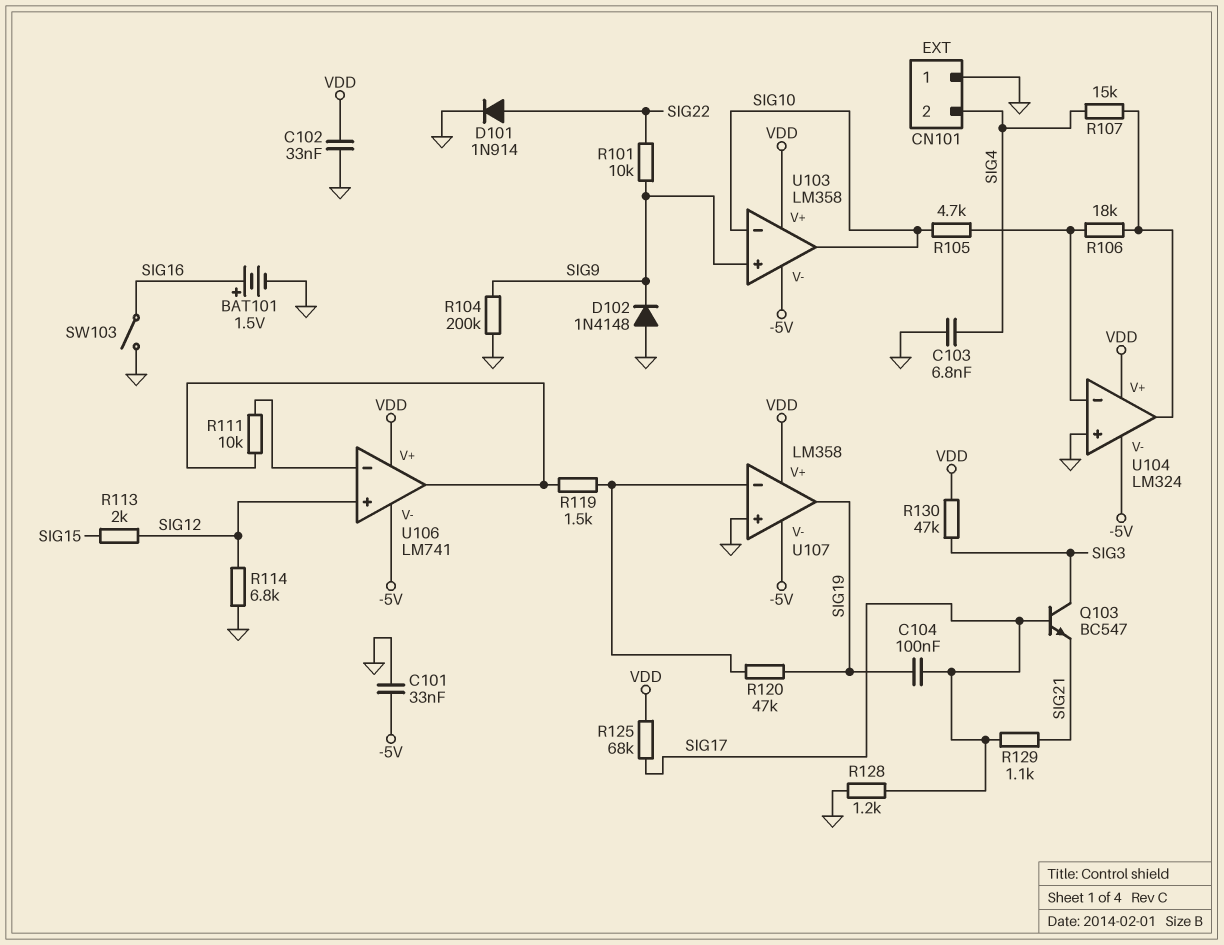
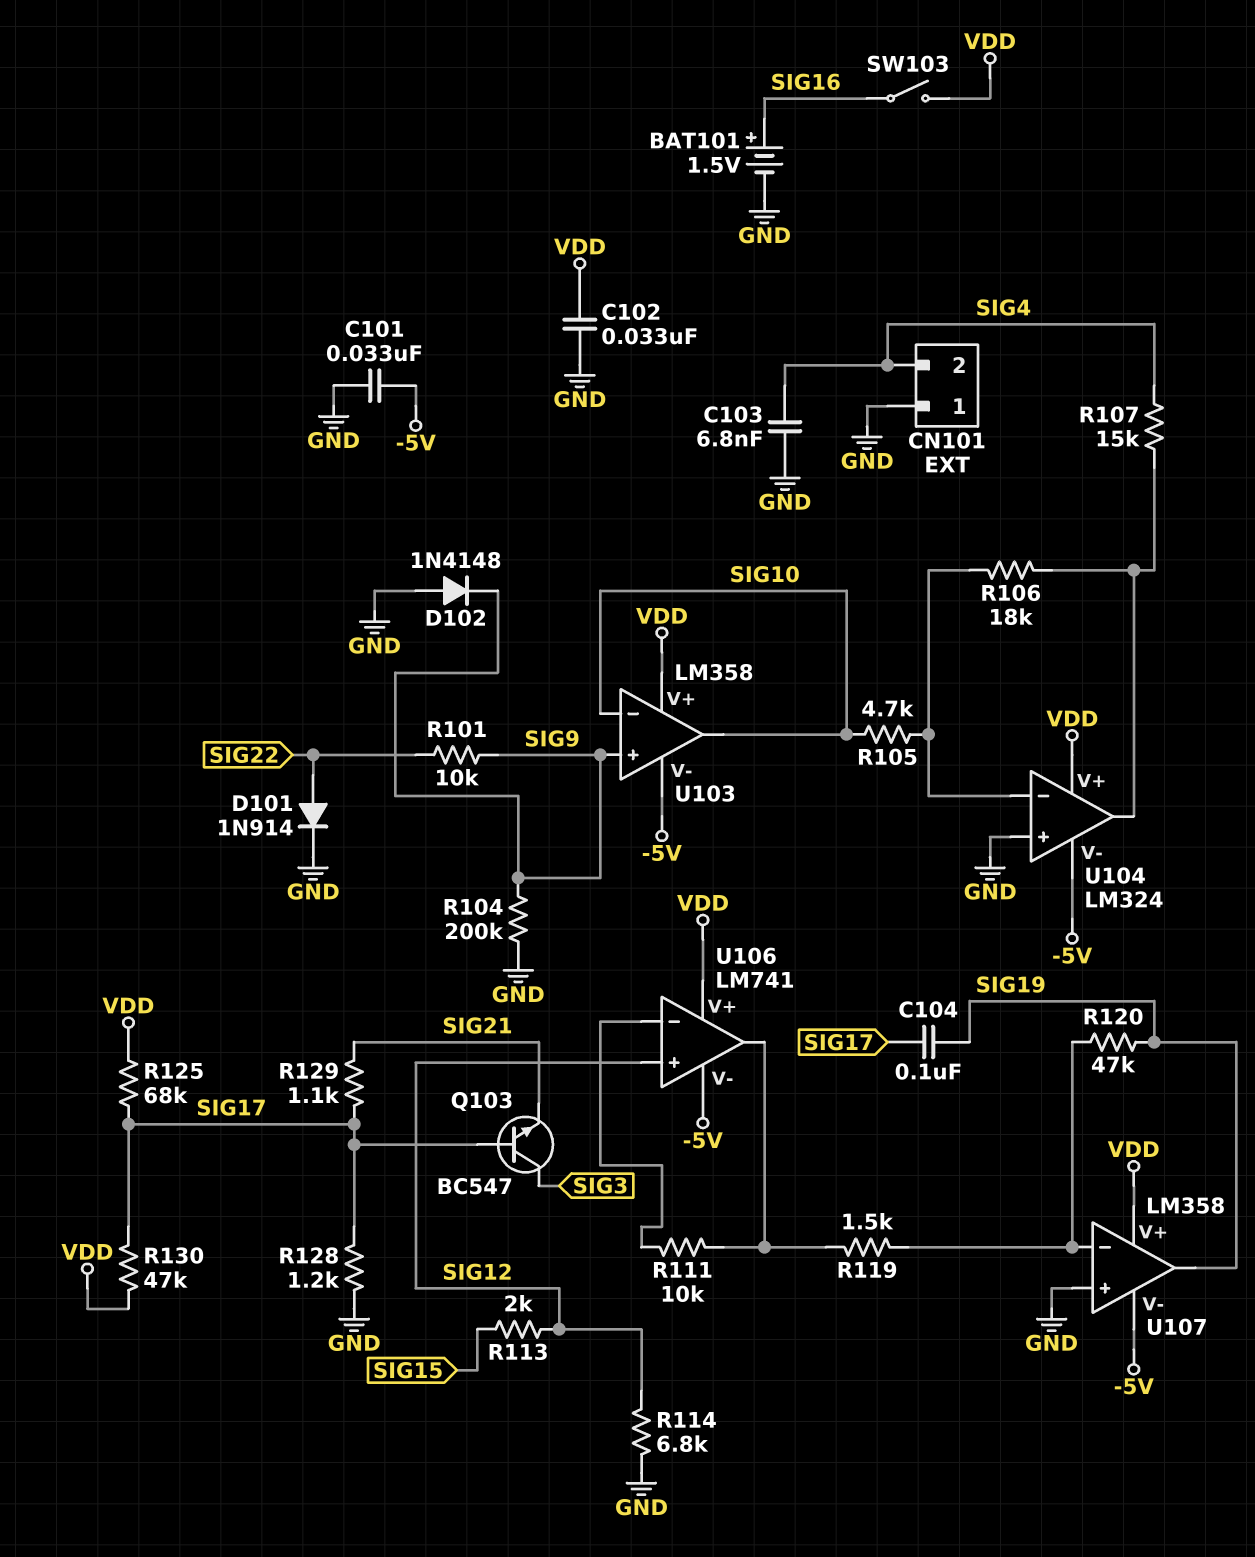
R130: 47k (SIG3, VDD) -> 47k (SIG17, VDD)
SW103: switch (GND, SIG16) -> switch (SIG16, VDD)

